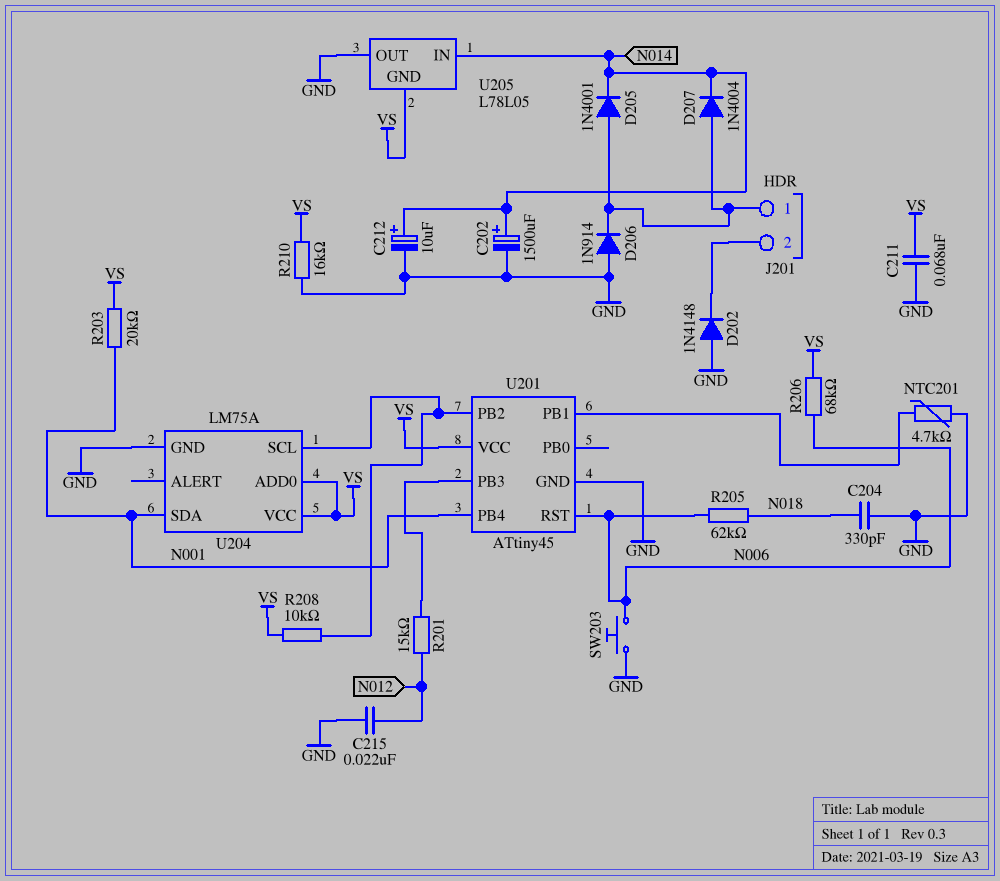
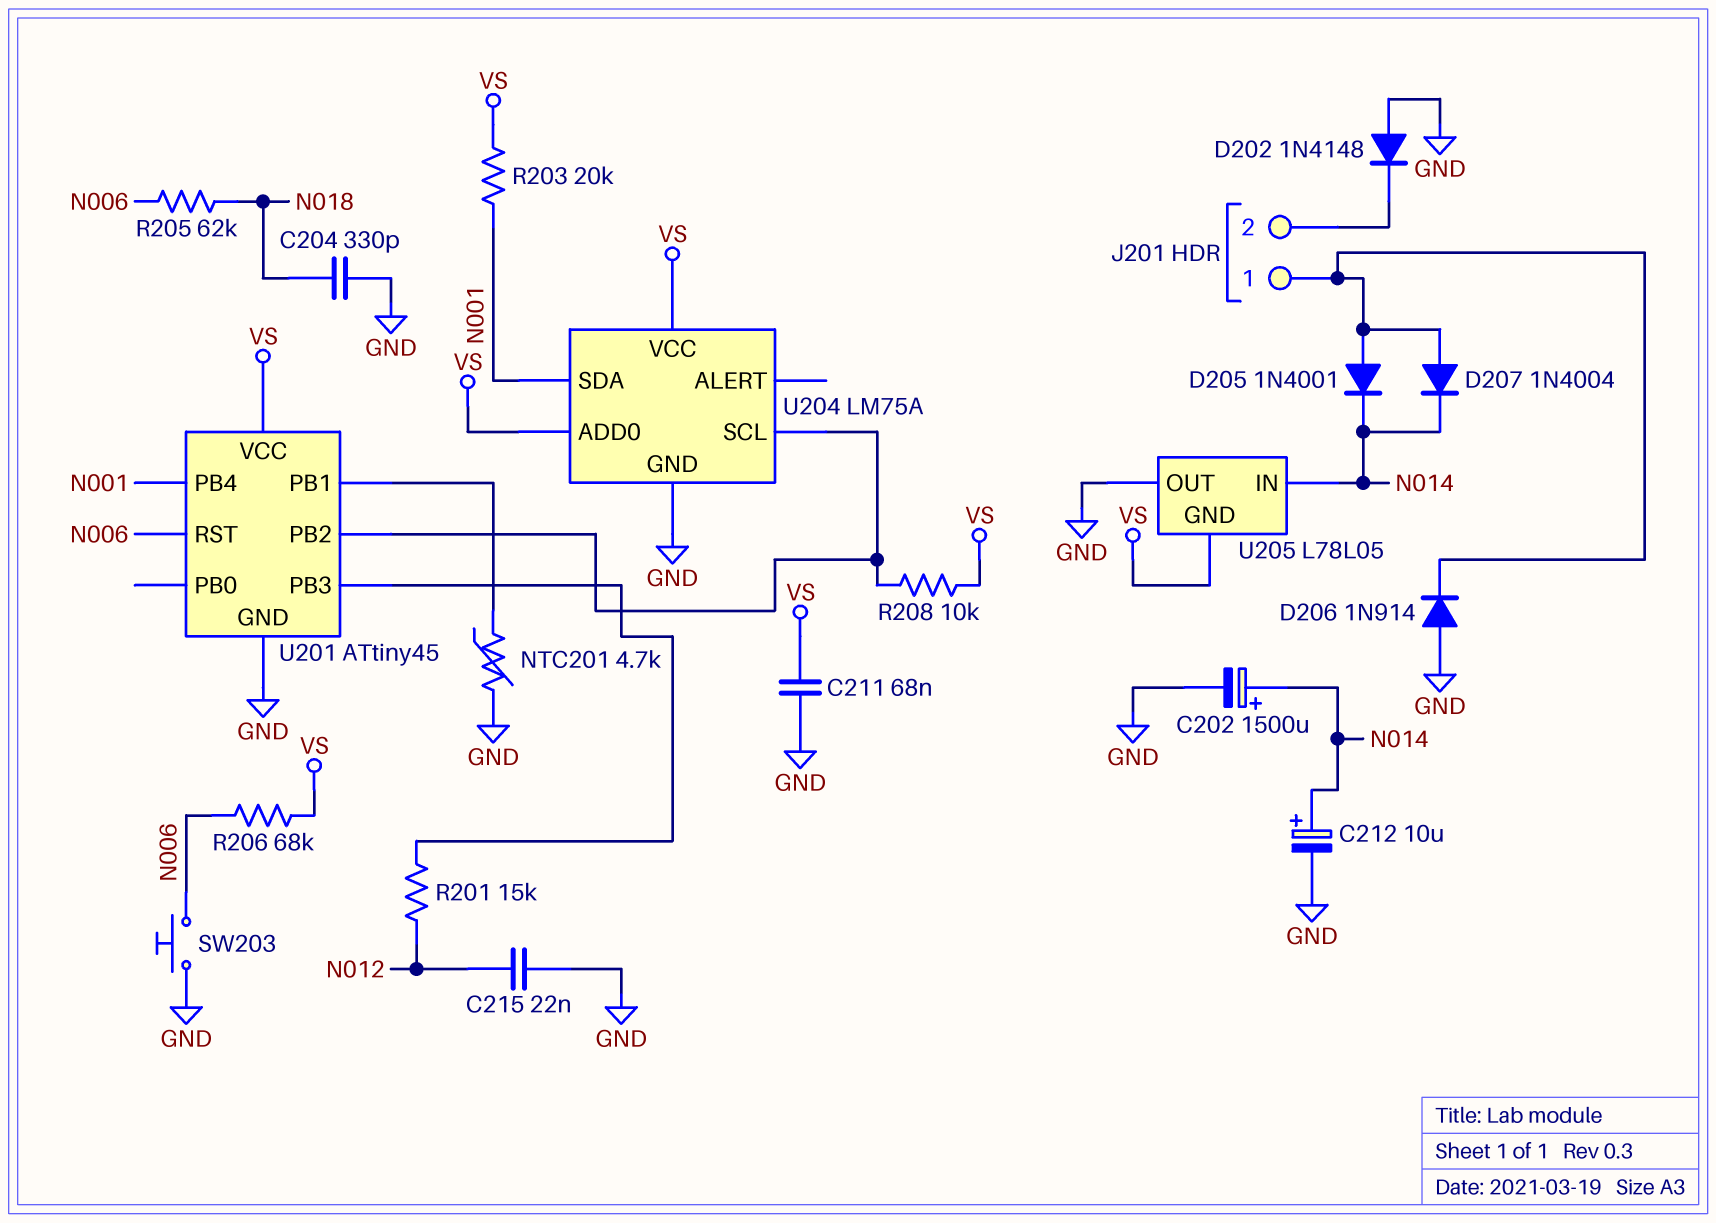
R210: 16k (GND, VS) -> none

